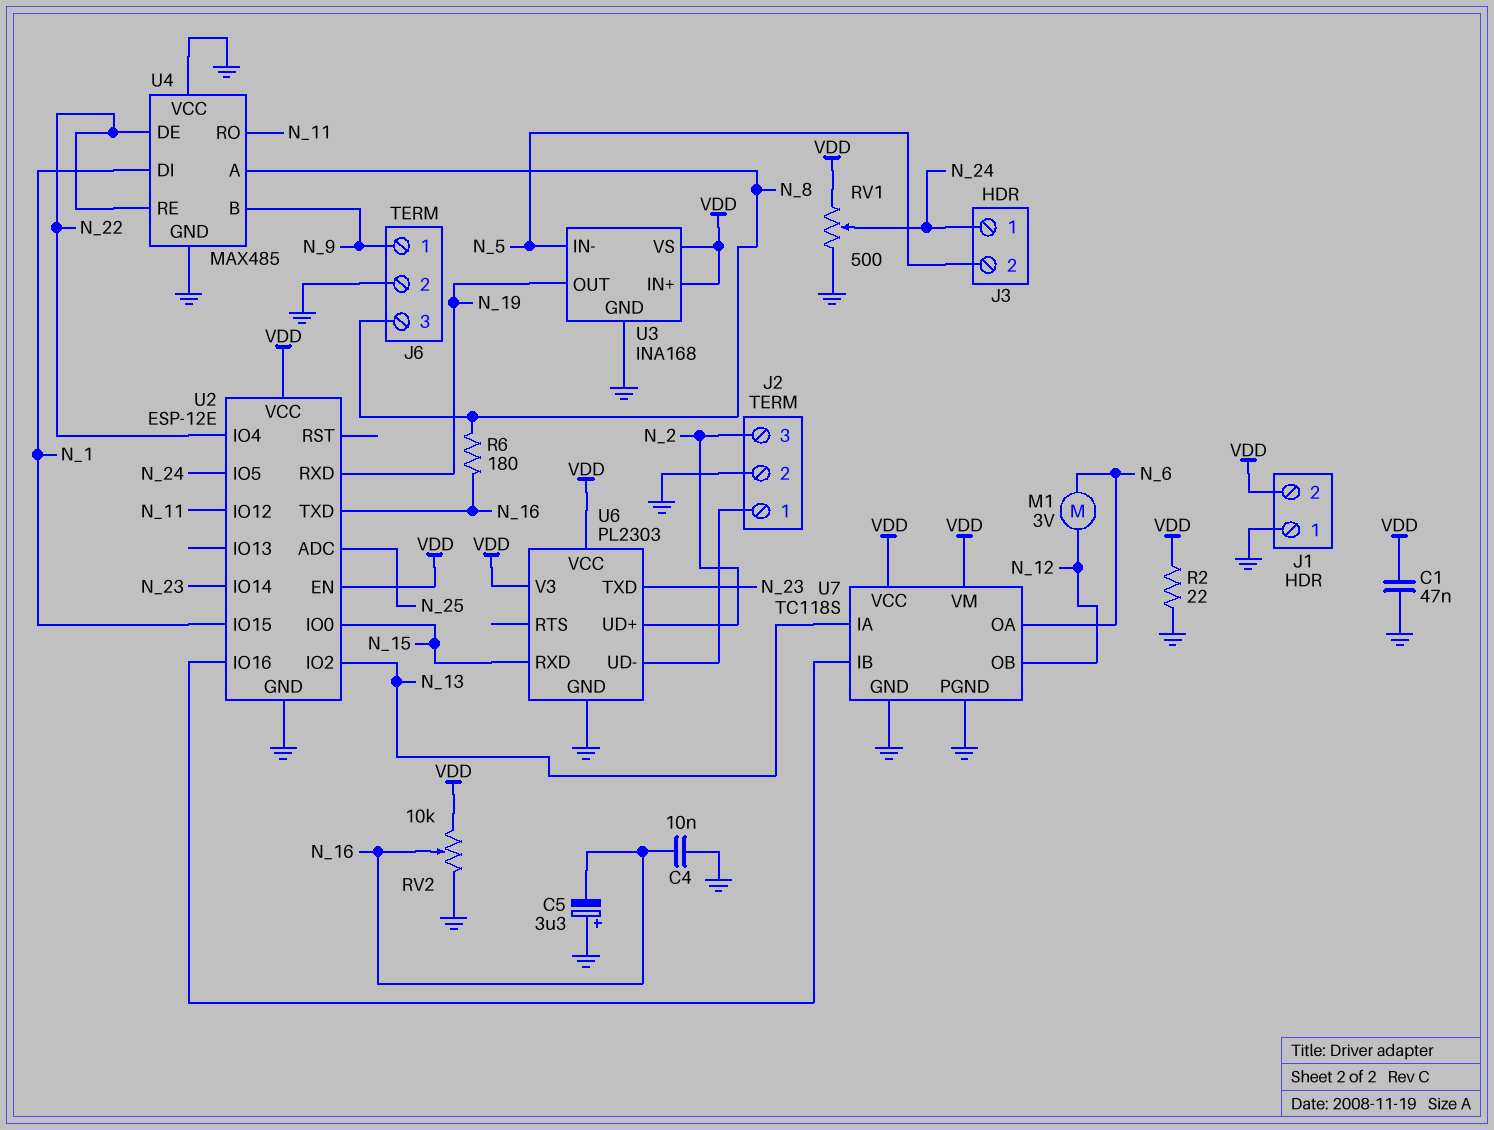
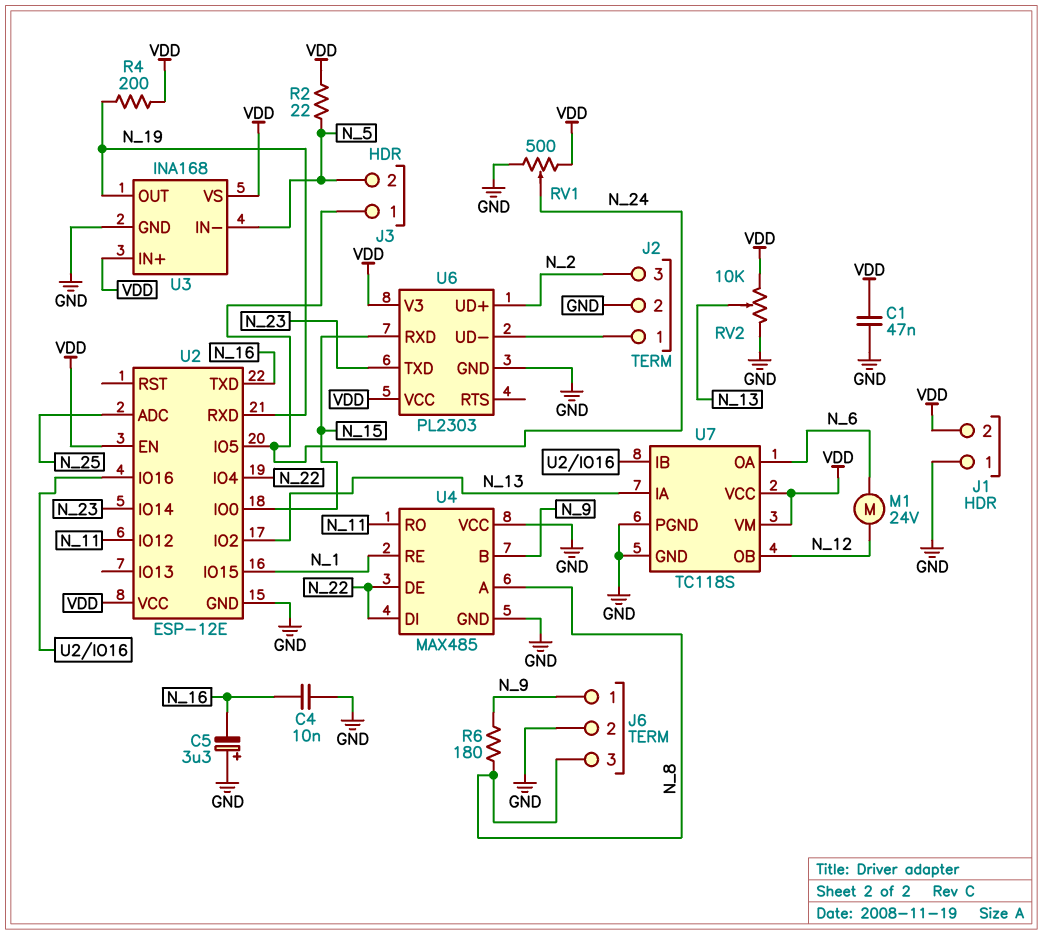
M1: motor 3V (N_6, N_12) -> motor 24V (N_6, N_12)
R2: 22 (GND, VDD) -> 22 (N_5, VDD)
R4: none -> 200 (N_19, VDD)
R6: 180 (N_8, N_16) -> 180 (N_8, N_9)
RV2: 10k (GND, VDD, wiper N_16) -> 10k (GND, VDD, wiper N_13)
U4 pin DI: N_1 -> N_22
U4 pin RE: N_22 -> N_1

